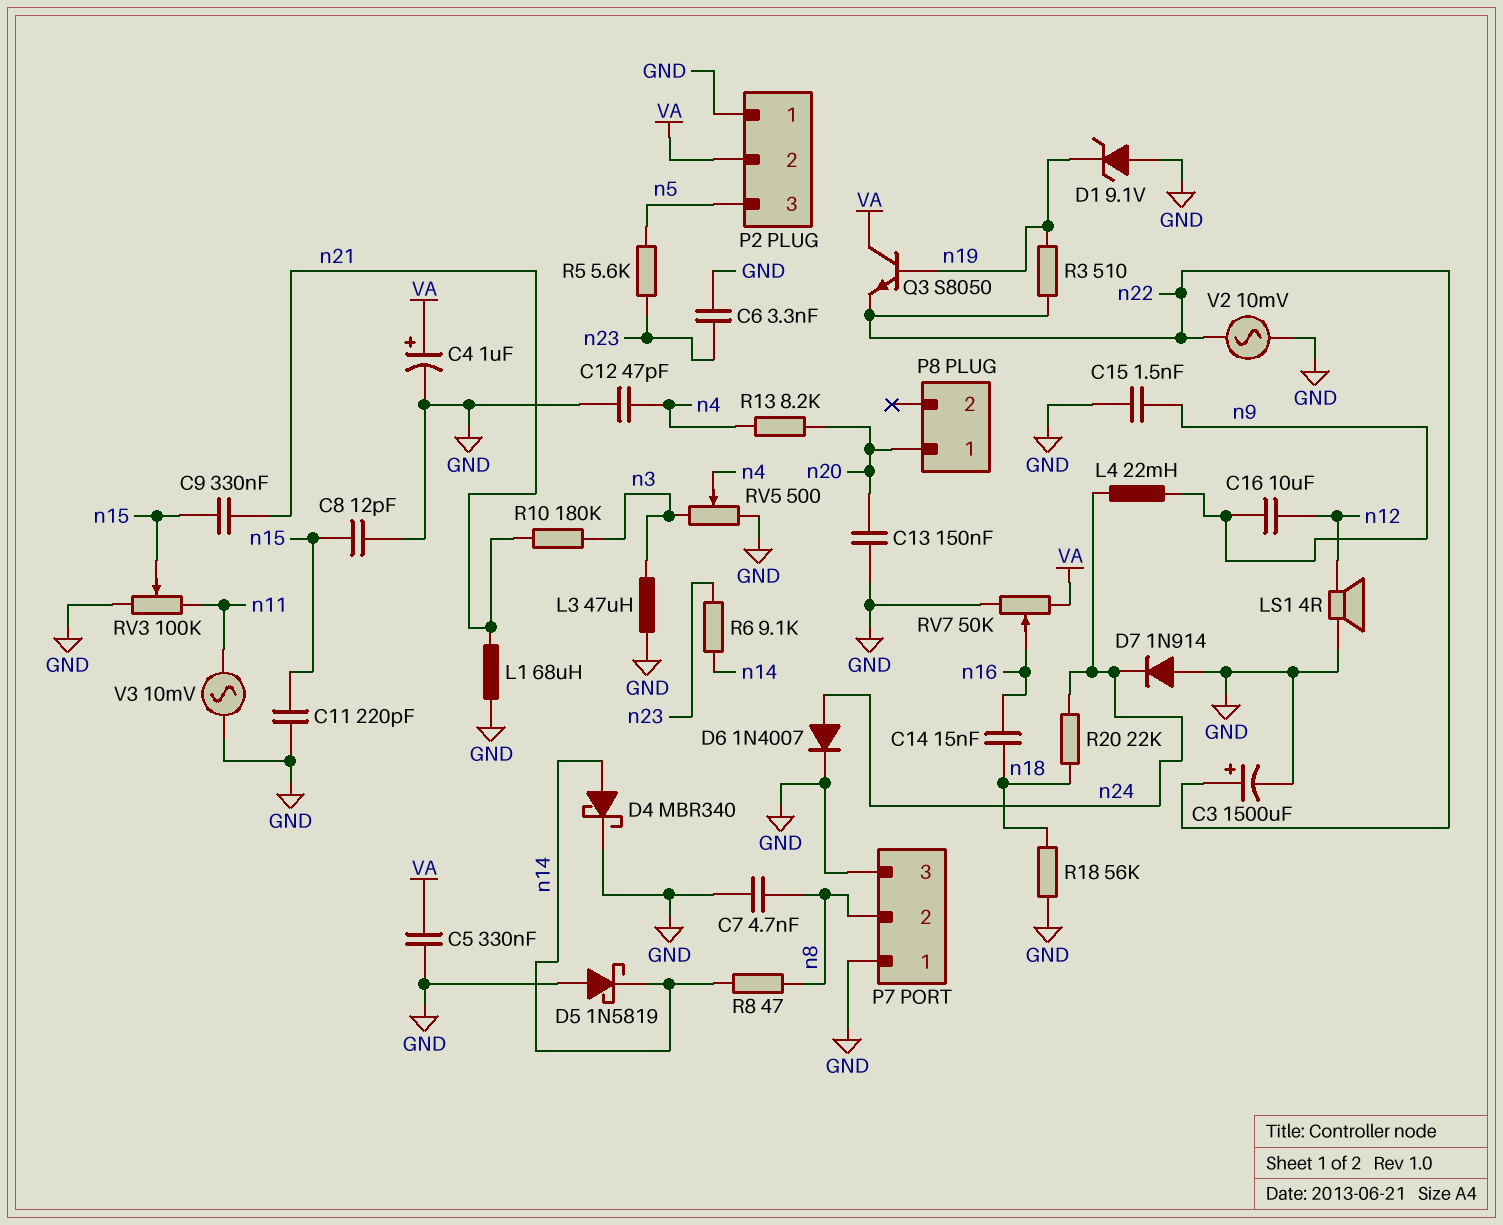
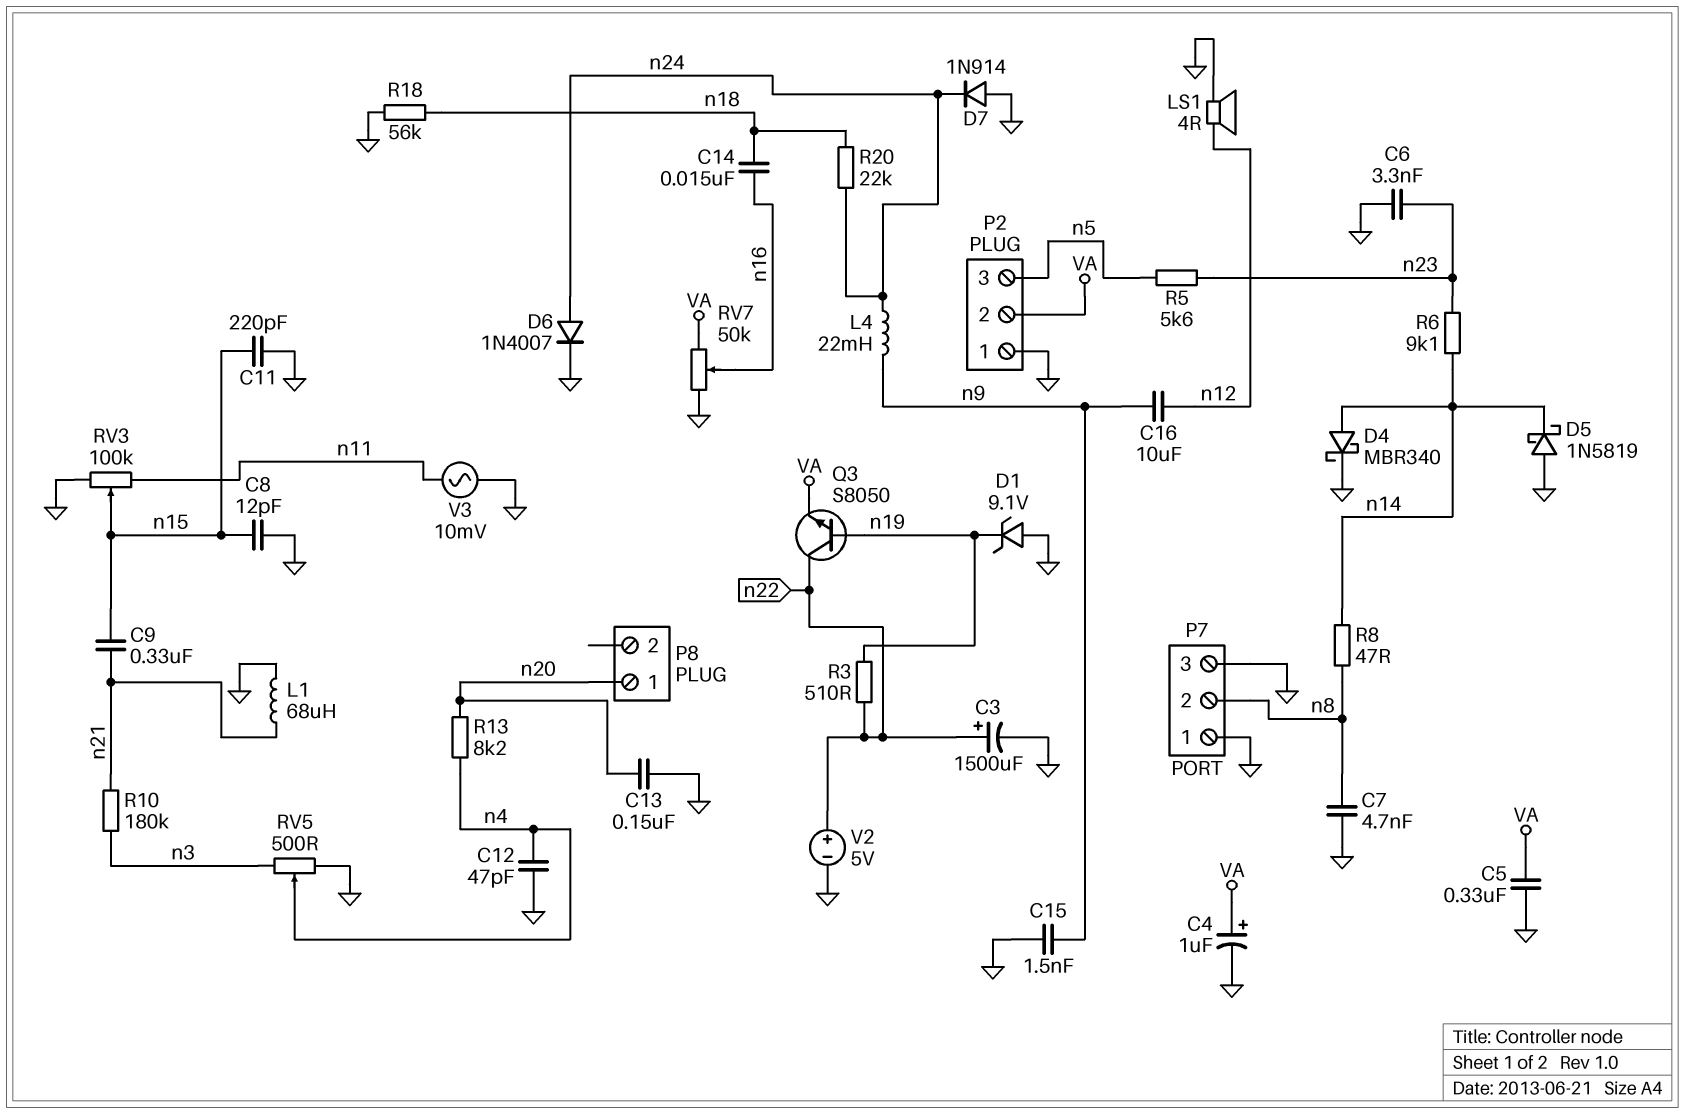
L3: 47uH (GND, n3) -> none
Q3: NPN S8050 (B n19, C VA, E n22) -> NPN S8050 (B n19, C n22, E VA)
V2: AC 10mV (GND, n22) -> 5V (plus n22, minus GND)

